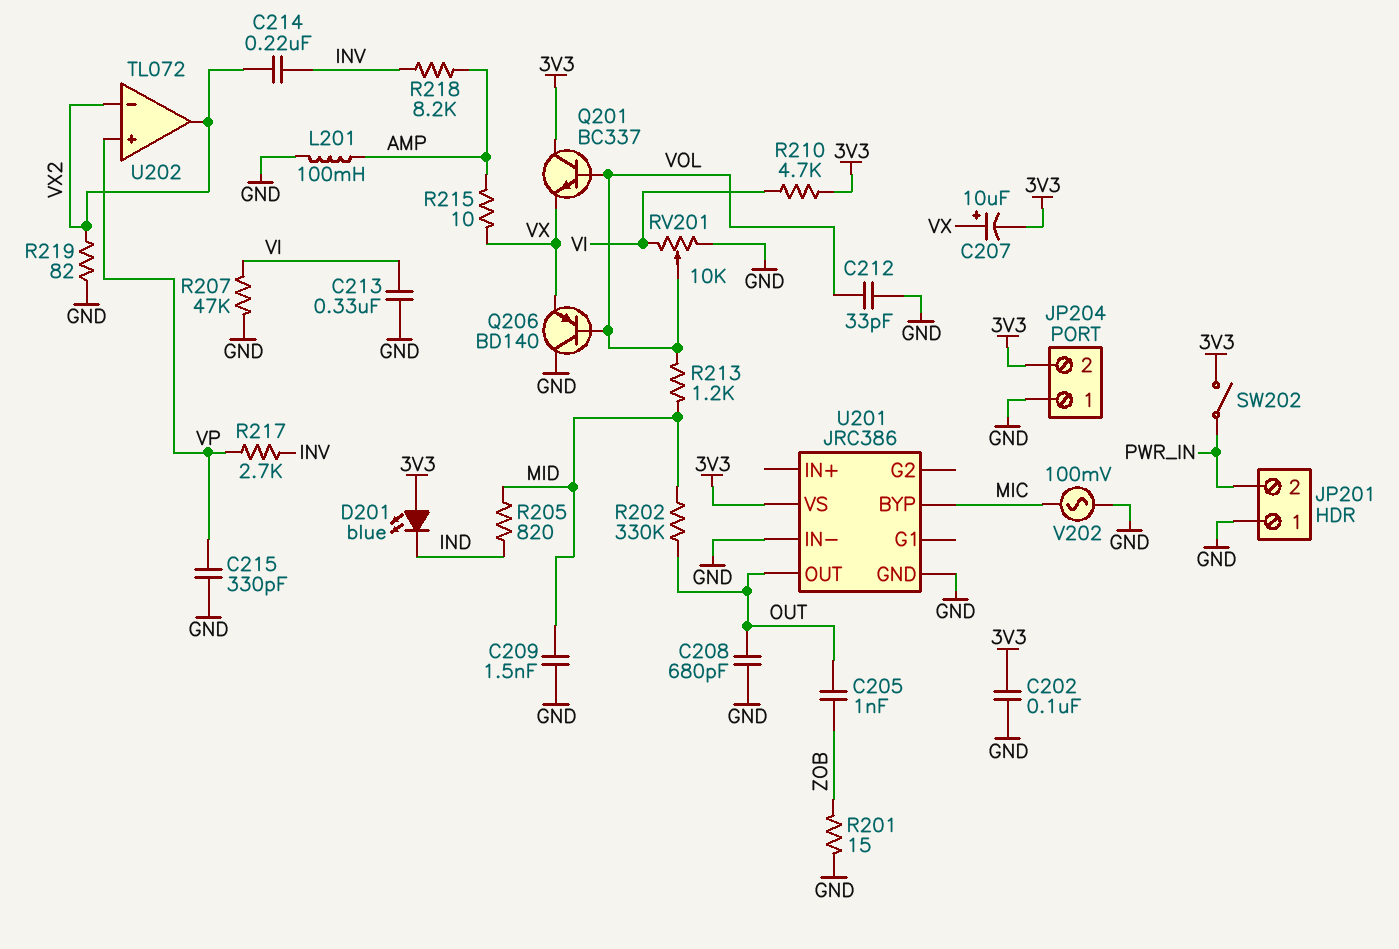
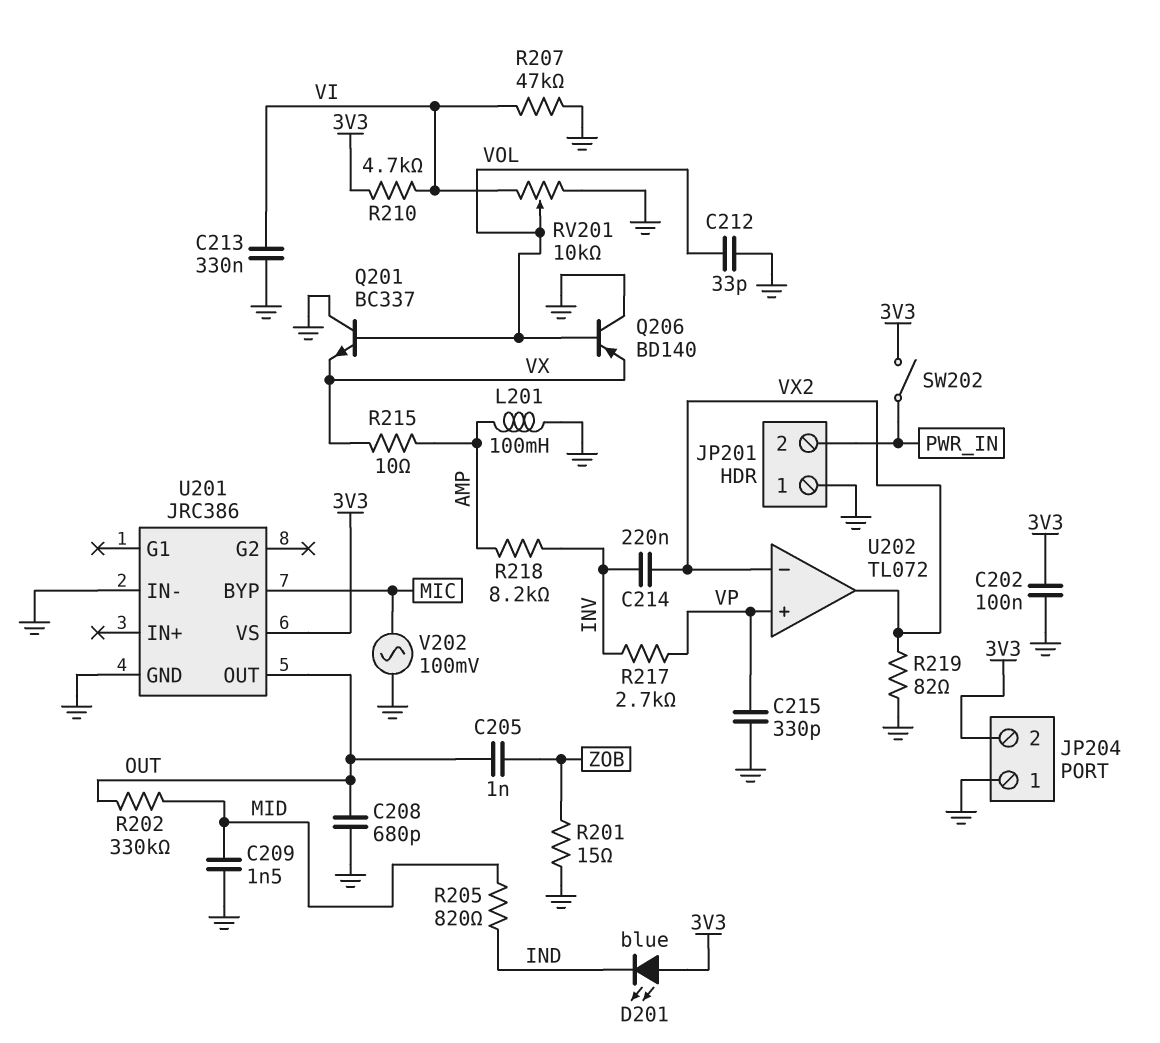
C207: 10uF (plus VX, minus 3V3) -> none
Q201: NPN BC337 (B VOL, C 3V3, E VX) -> NPN BC337 (B VOL, C GND, E VX)
R213: 1.2k (MID, VOL) -> none

